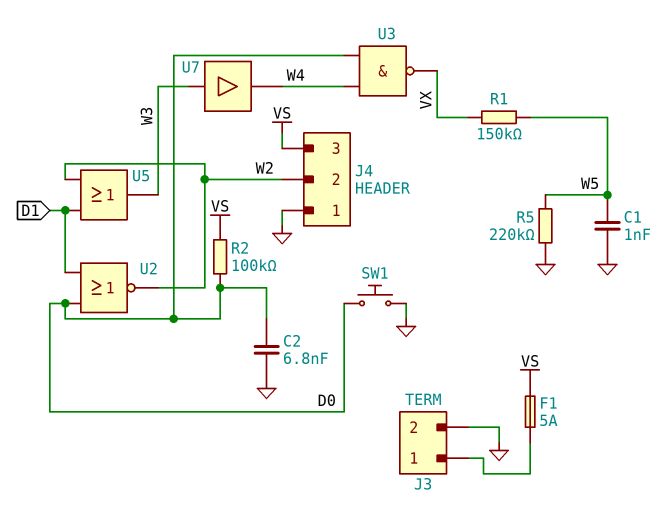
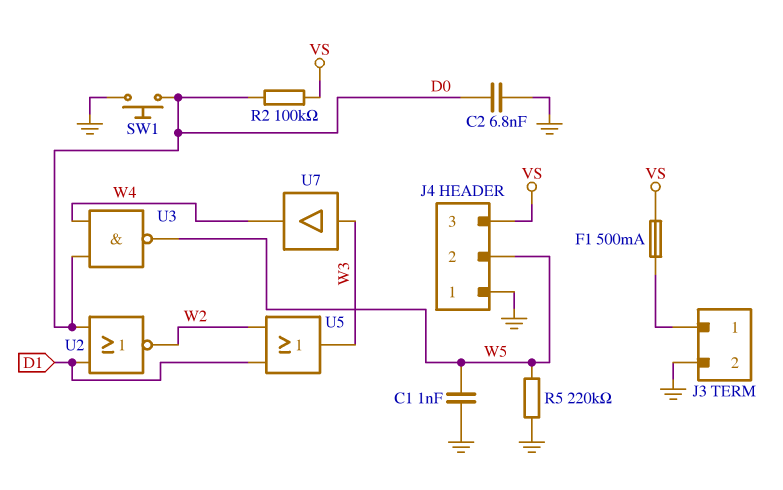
F1: 5A (J3/1, VS) -> 500mA (J3/1, VS)
J4 pin 2: W2 -> W5
R1: 150k (VX, W5) -> none
U3: NAND (in D0, in W4, out VX) -> NAND (in D0, in W4, out W5)

